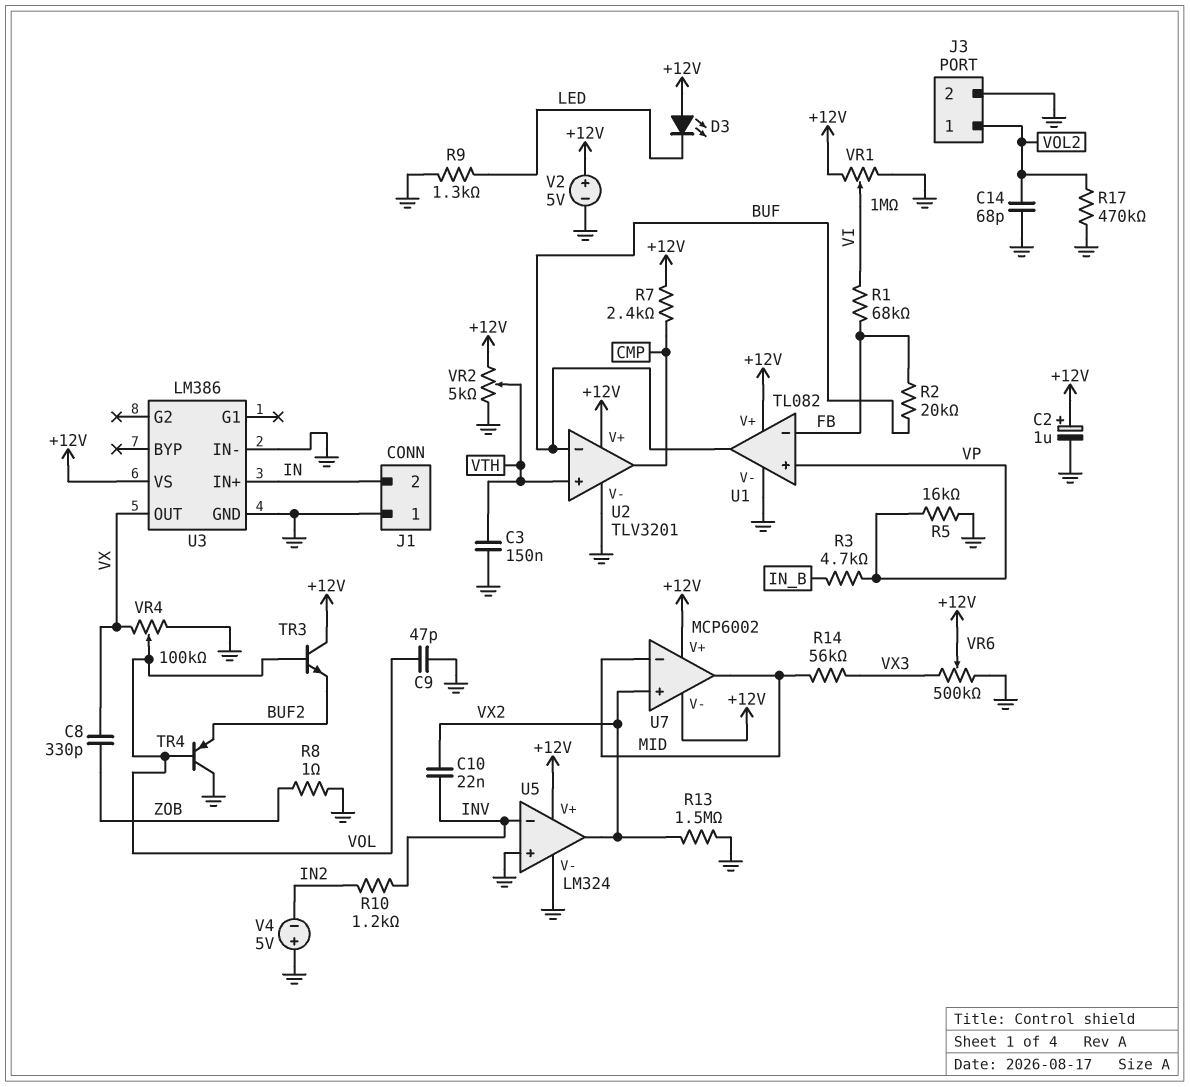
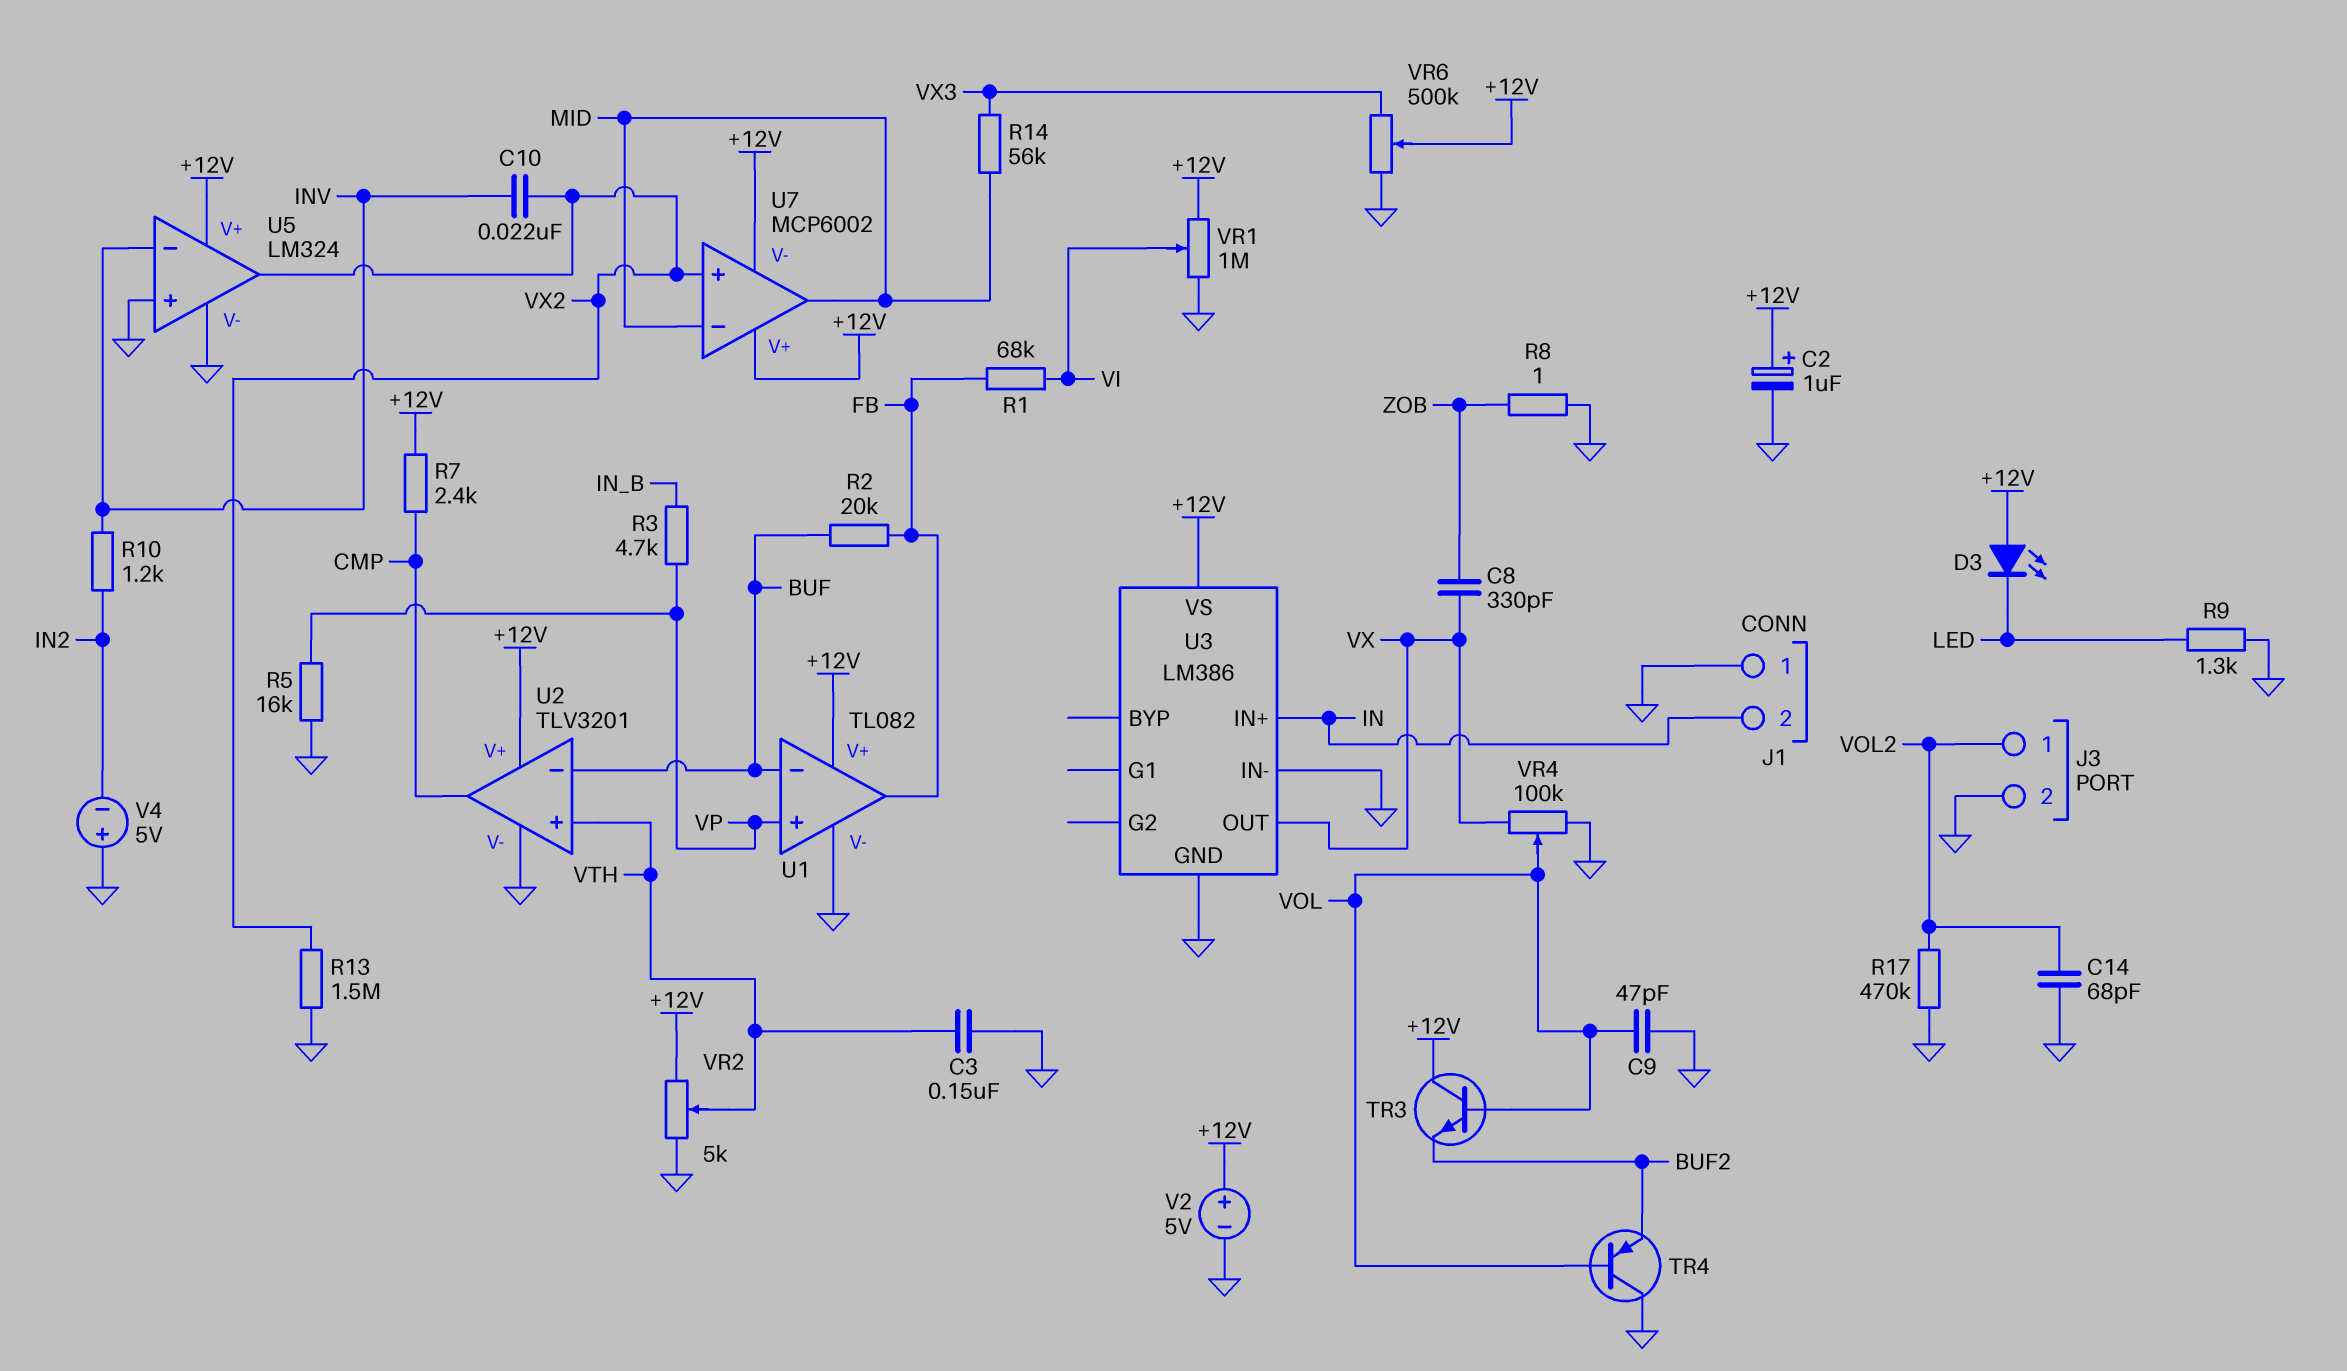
U1 pin in-: FB -> BUF
U1 pin out: BUF -> FB

